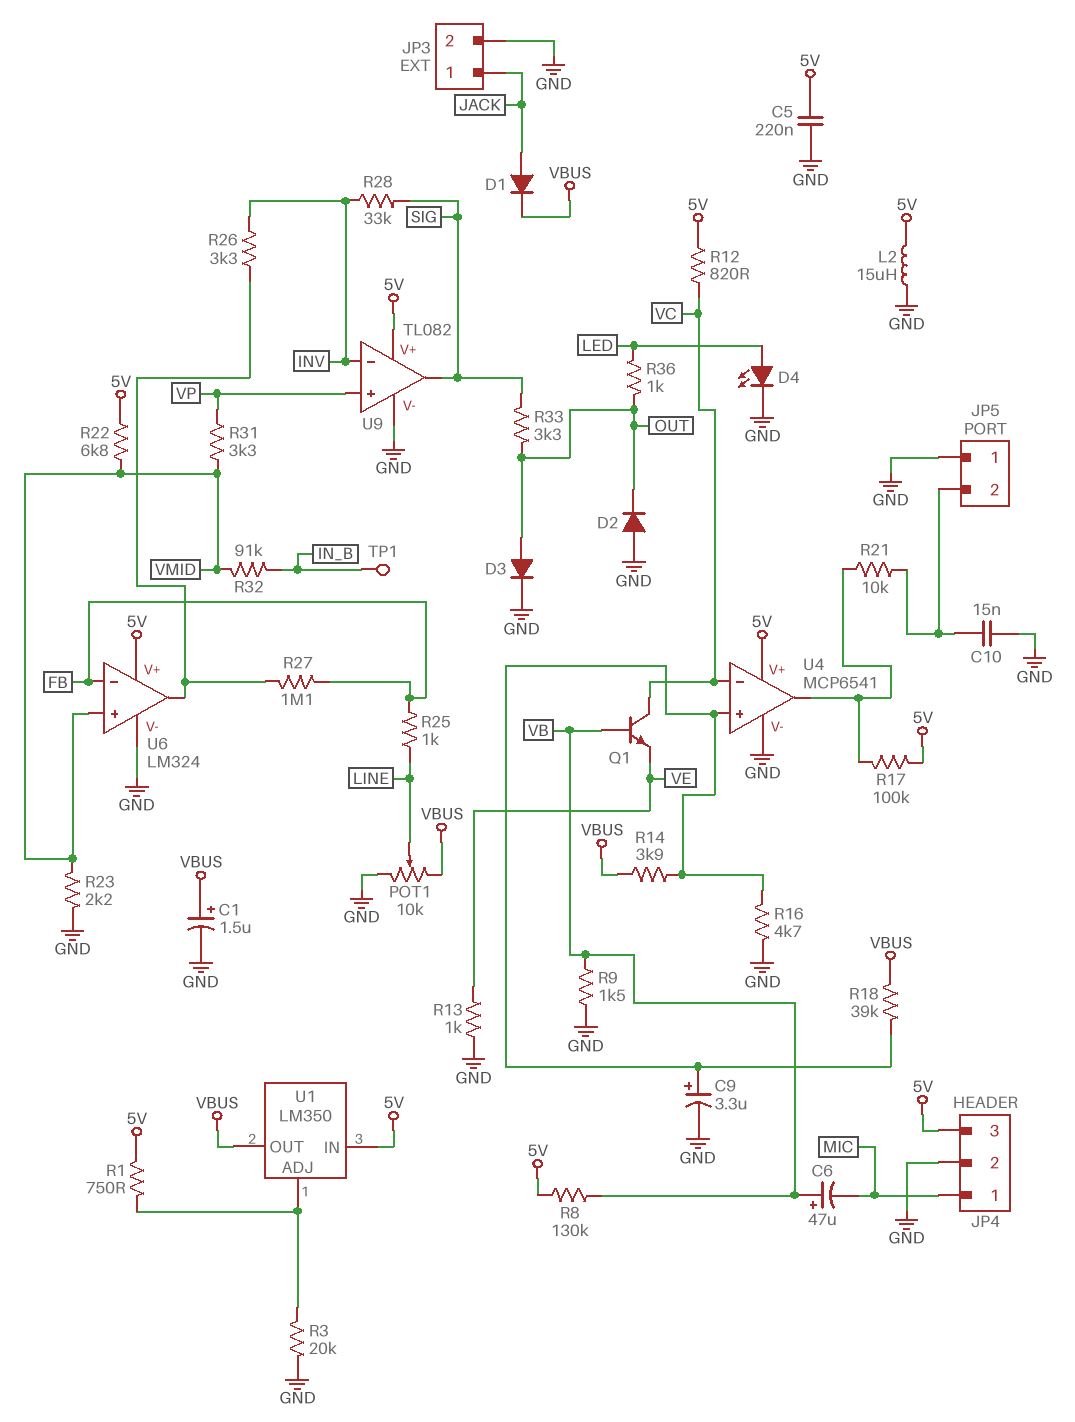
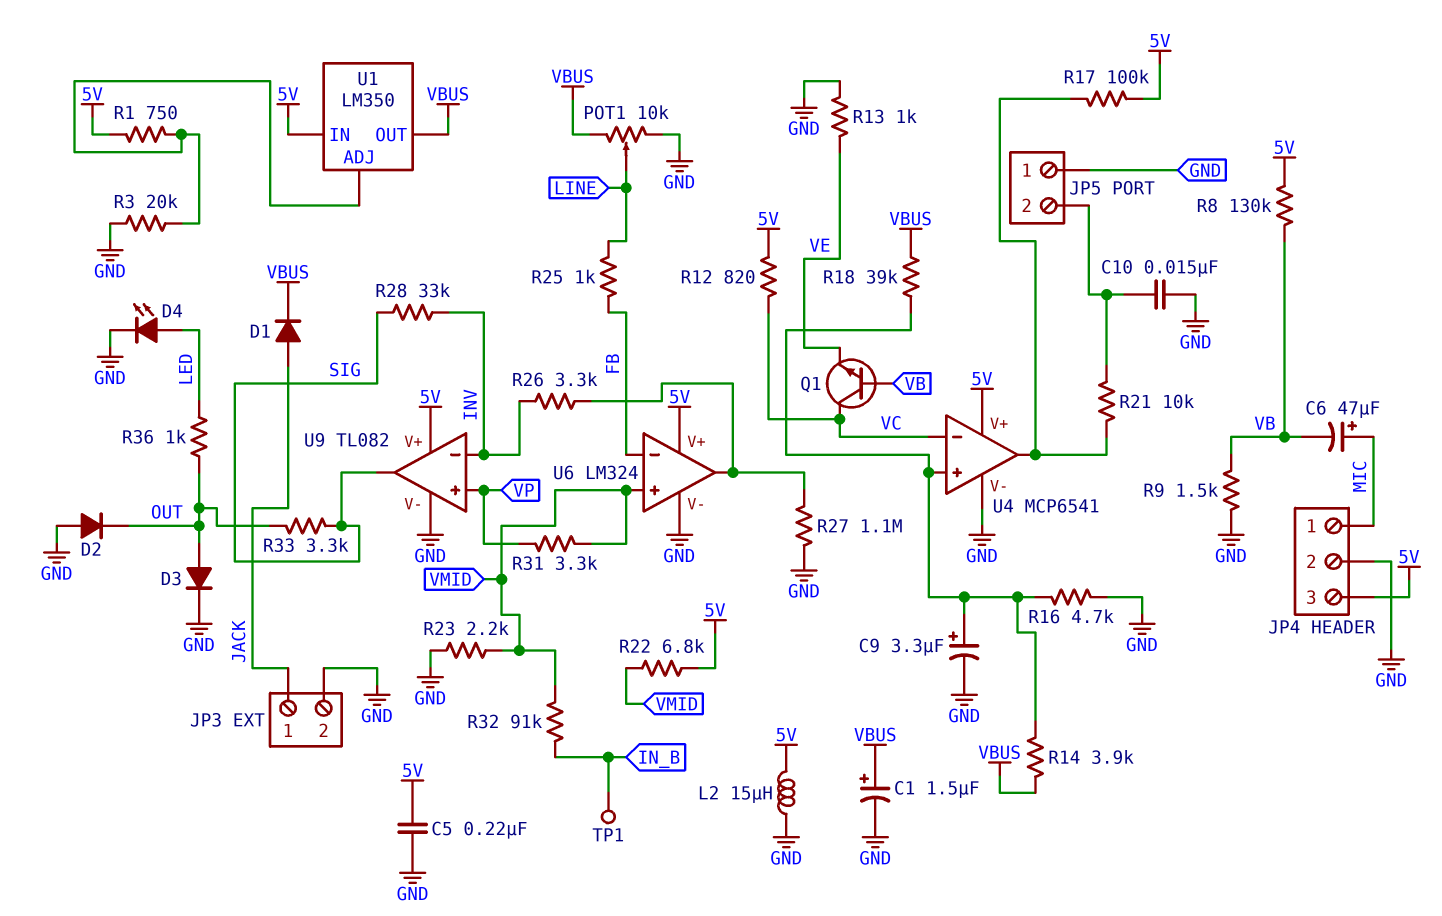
C6: 47uF (plus VB, minus MIC) -> 47uF (plus MIC, minus VB)
R27: 1.1M (FB, U6/out) -> 1.1M (GND, U6/out)

